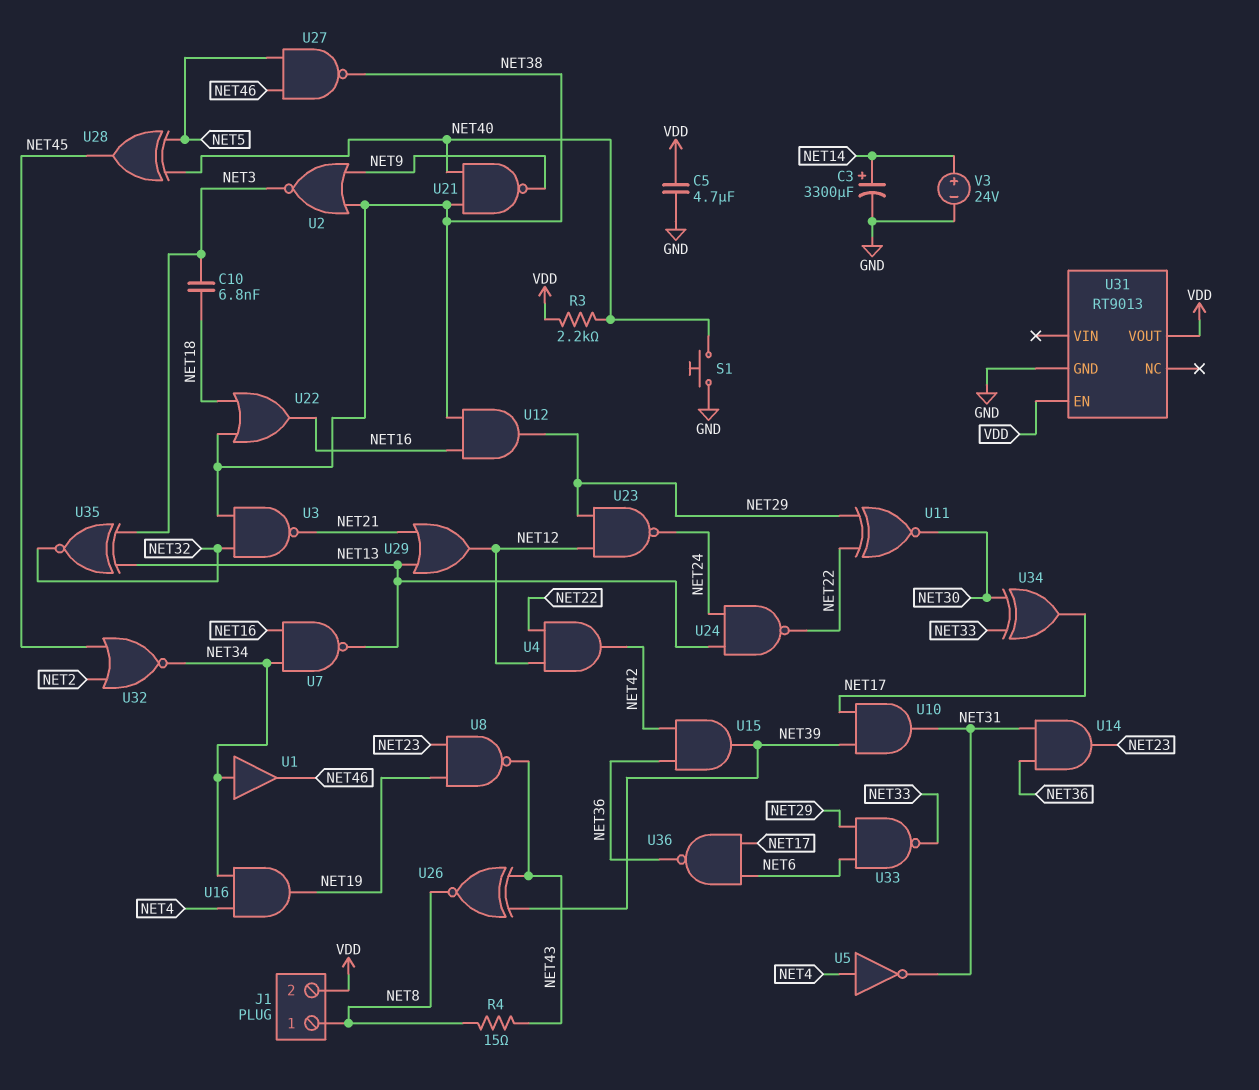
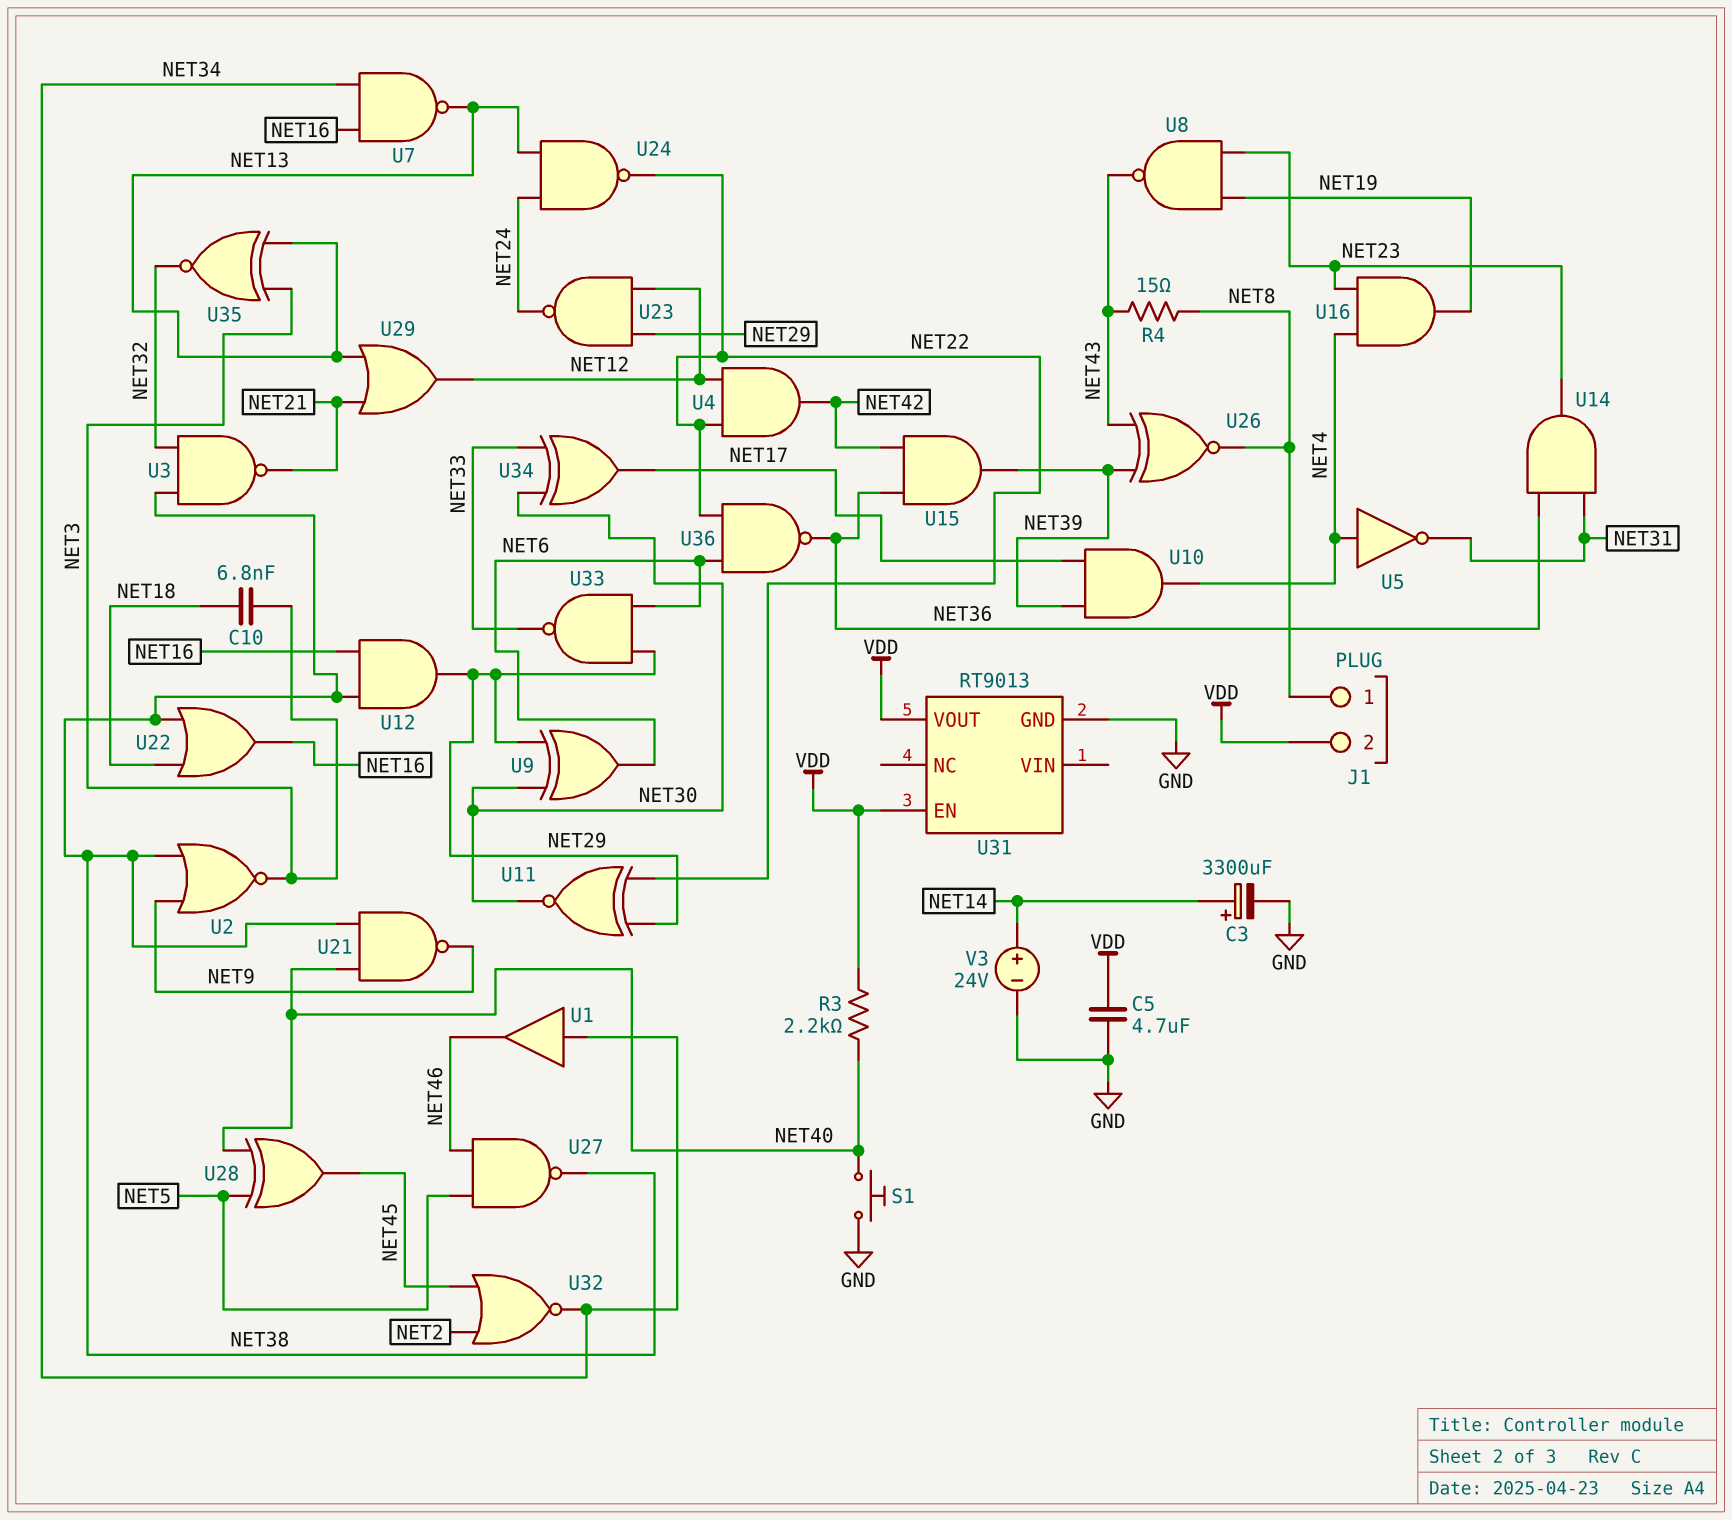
U9: none -> XOR (in NET29, in NET30, out NET6)
U10: AND (in NET17, in NET39, out NET31) -> AND (in NET17, in NET39, out NET4)
U16: AND (in NET4, in NET34, out NET19) -> AND (in NET4, in NET23, out NET19)
U36: NAND (in NET6, in NET17, out NET36) -> NAND (in NET6, in NET22, out NET36)

